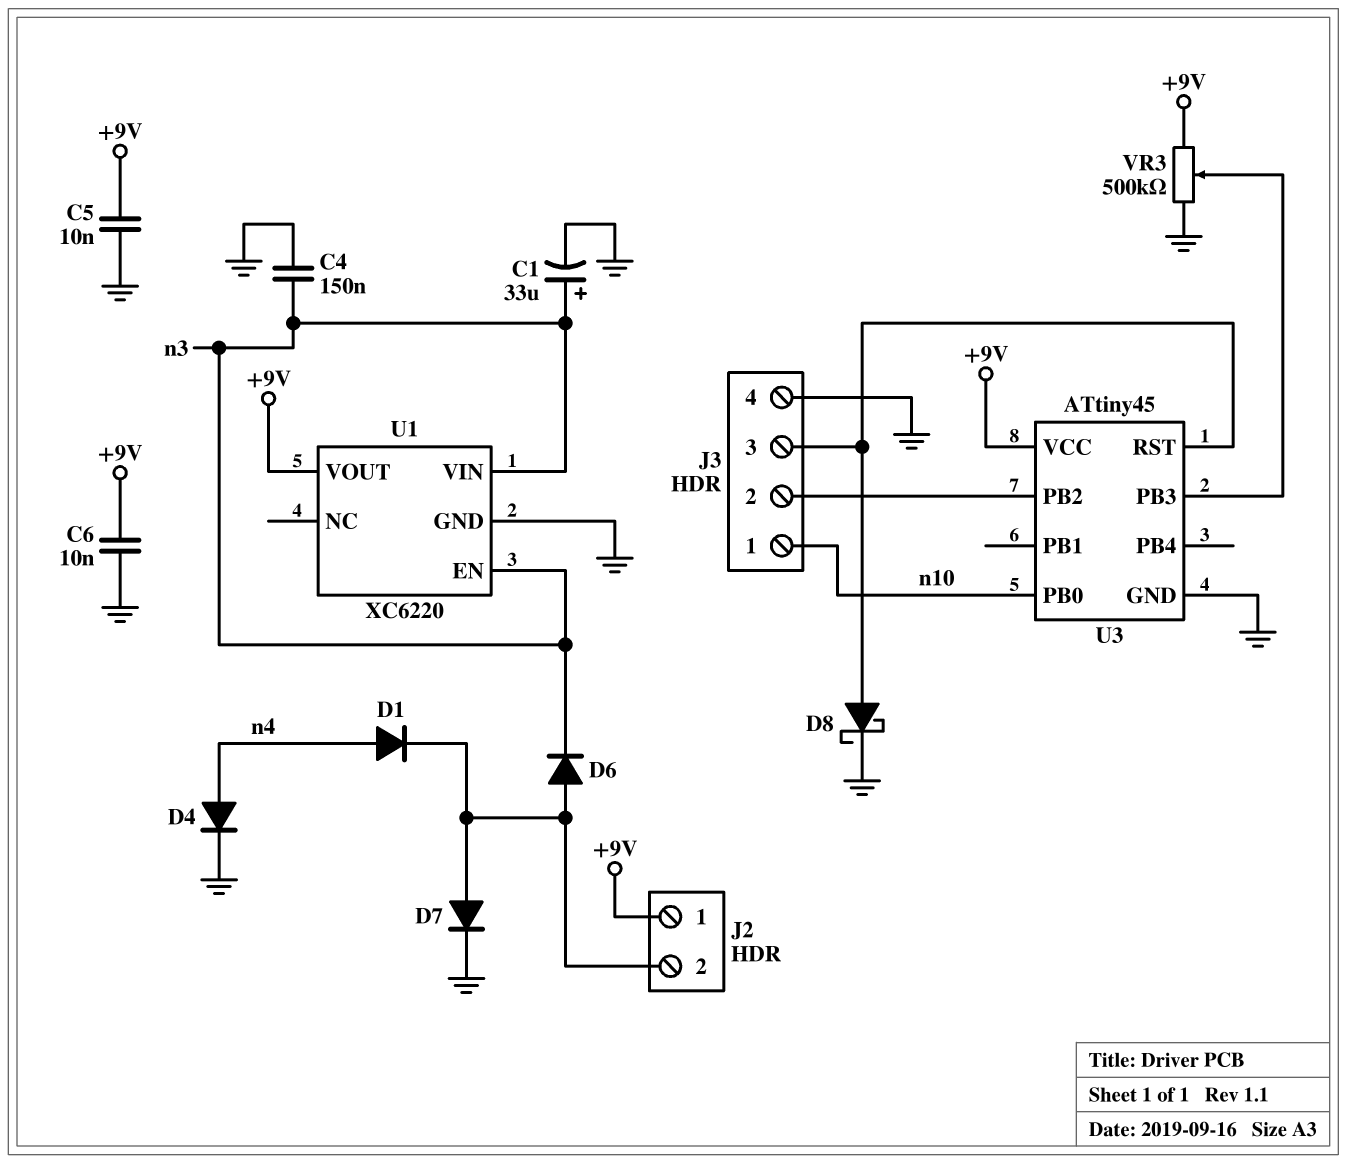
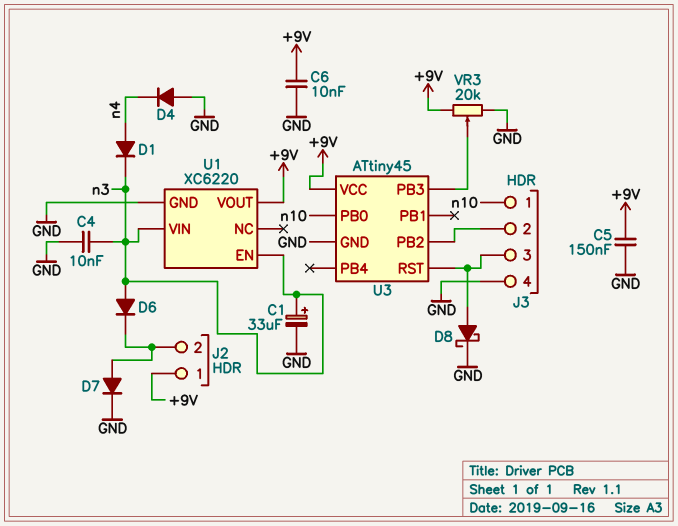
C4: 150nF (GND, n3) -> 10nF (GND, n3)
C5: 10nF (+9V, GND) -> 150nF (+9V, GND)
D1: diode (A n4, K J2/2) -> diode (A n4, K n3)
D4: diode (A n4, K GND) -> diode (A GND, K n4)
D6: diode (A J2/2, K n3) -> diode (A n3, K J2/2)
VR3: 500k (+9V, GND, wiper U3/PB3) -> 20k (+9V, GND, wiper U3/PB3)

